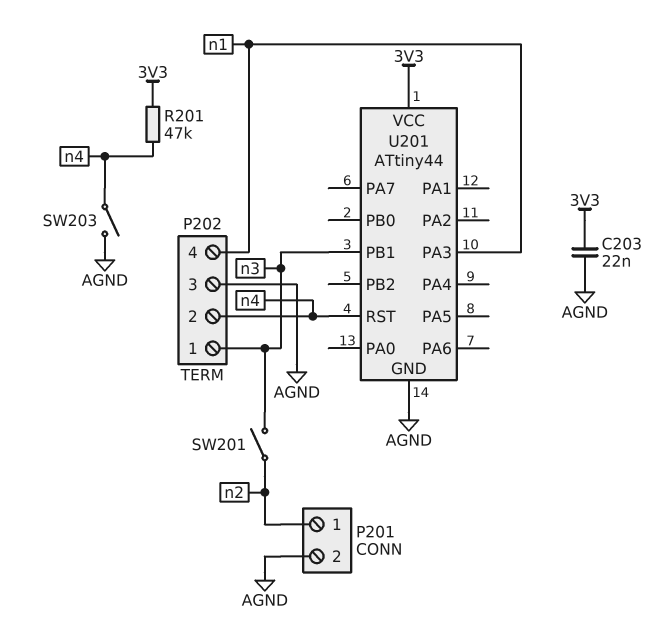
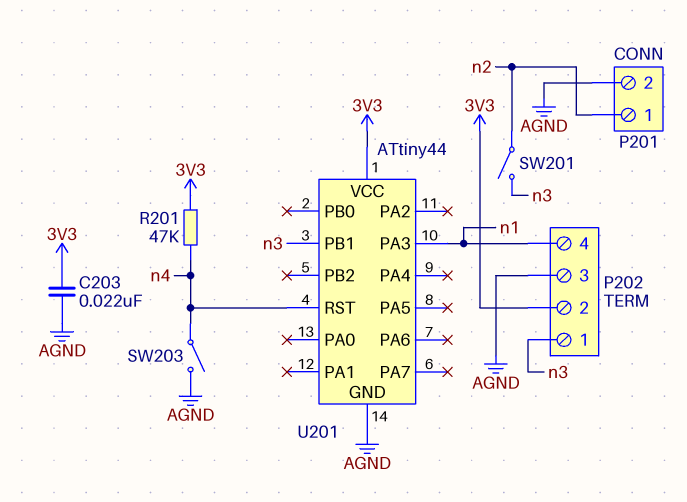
P202 pin 2: n4 -> 3V3

